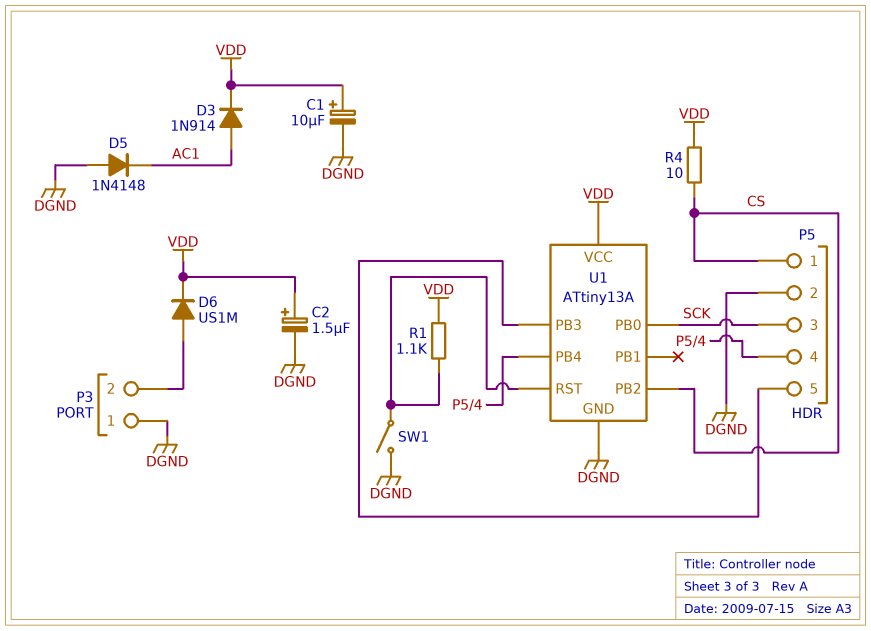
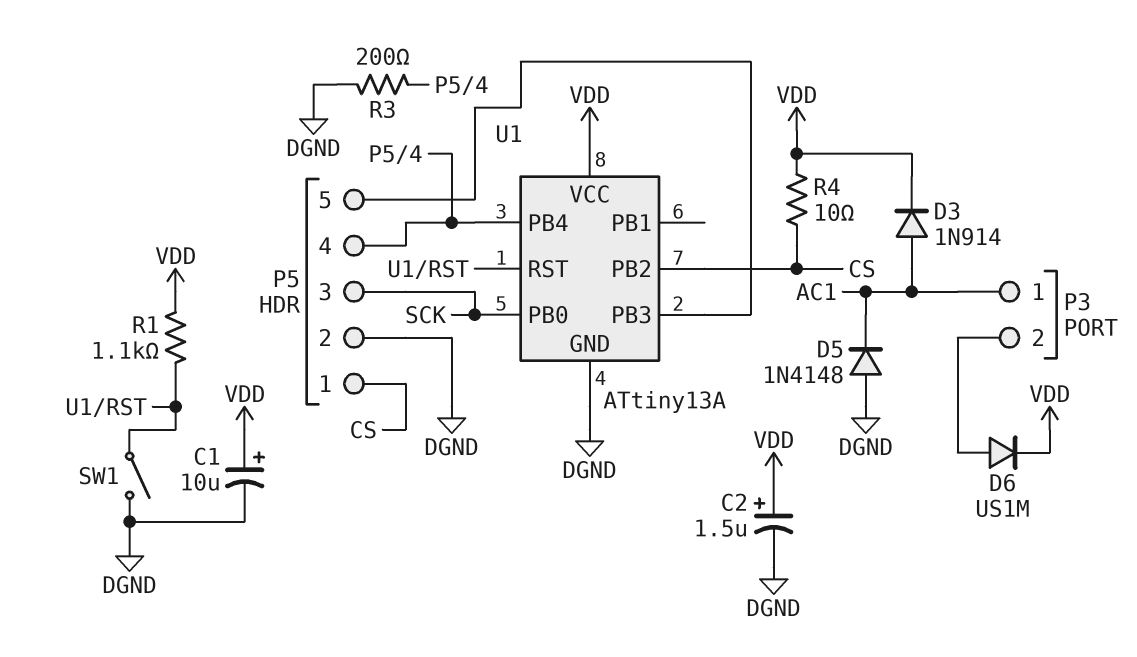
P3 pin 1: DGND -> AC1
R3: none -> 200 (DGND, P5/4)

